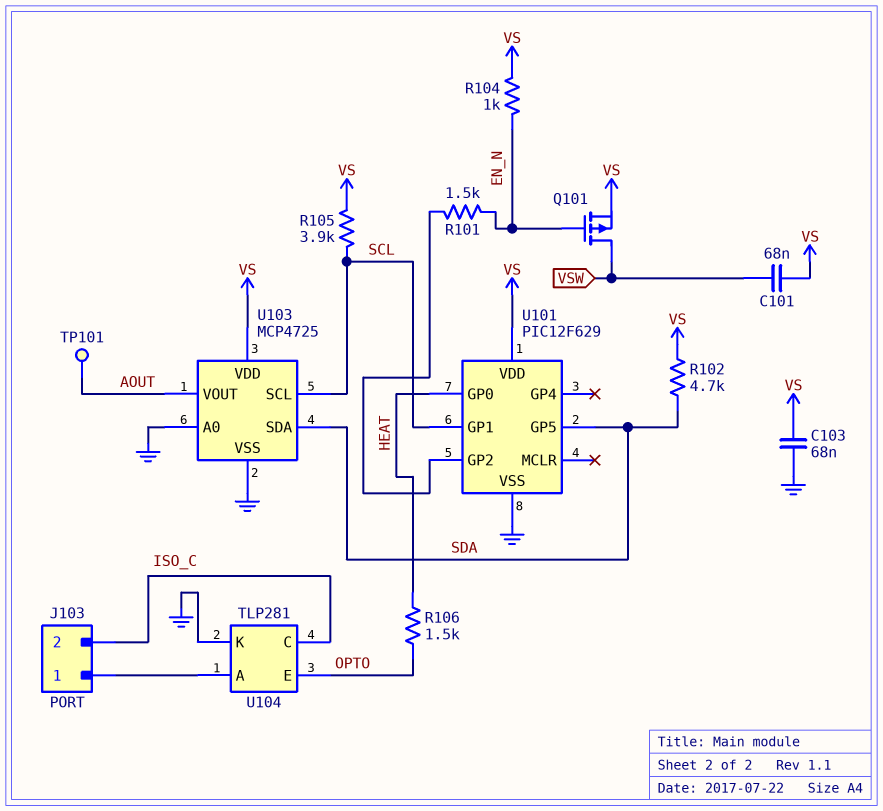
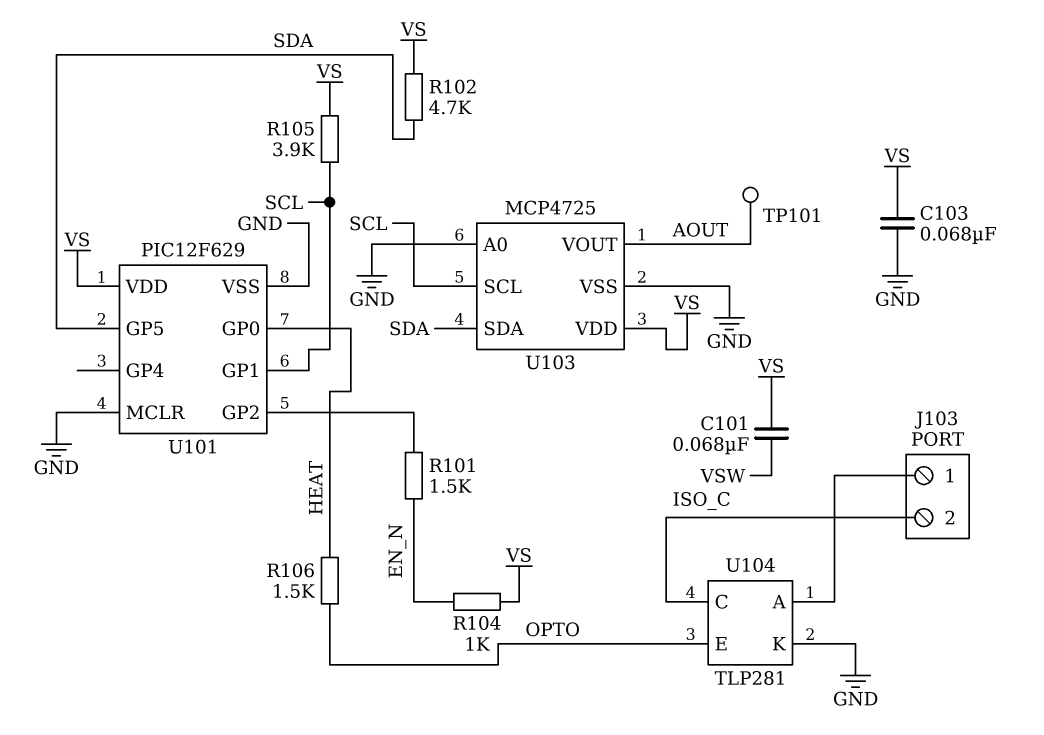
Q101: PMOS (G EN_N, D VSW, S VS) -> none
U101 pin MCLR: none -> GND

